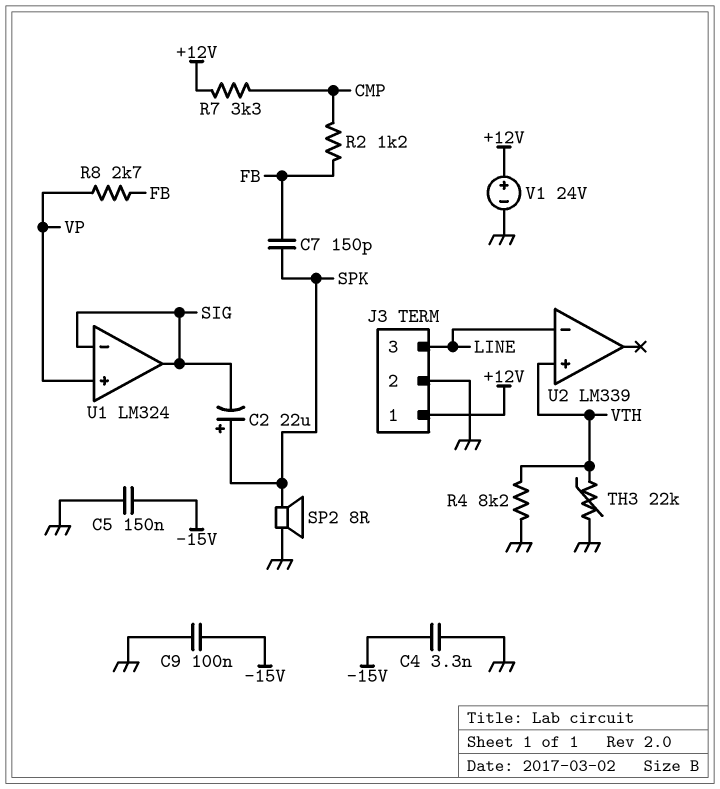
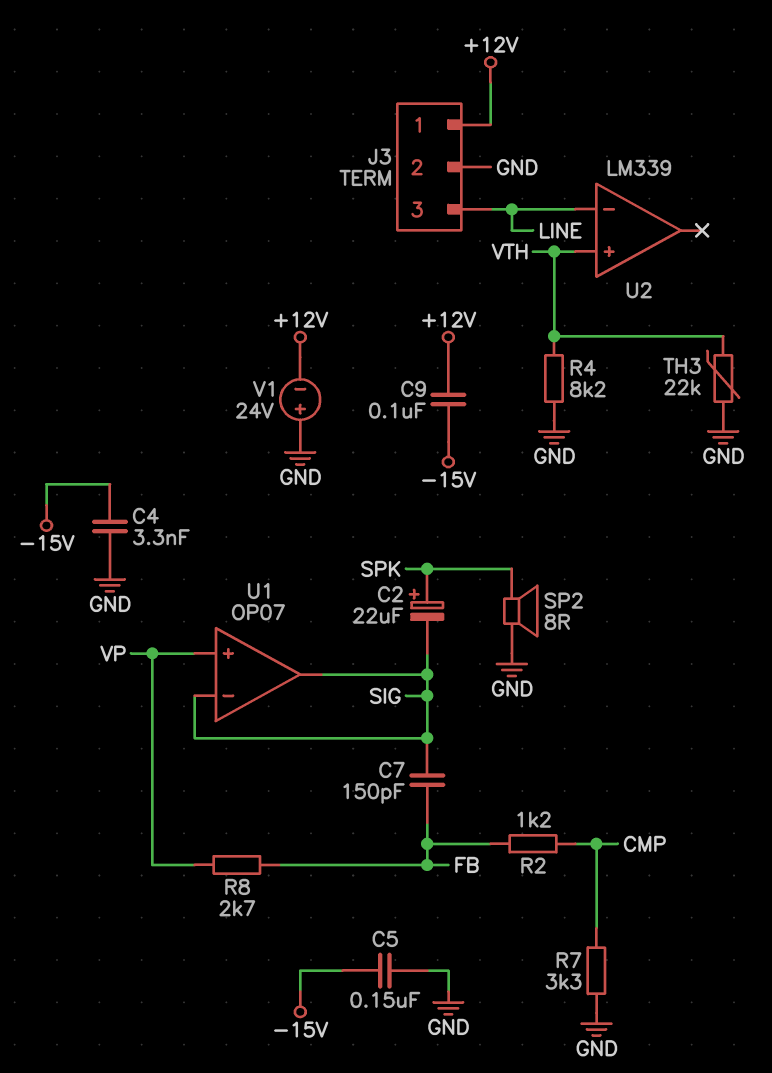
C7: 150pF (FB, SPK) -> 150pF (FB, SIG)
C9: 100nF (-15V, GND) -> 100nF (+12V, -15V)
R7: 3.3k (+12V, CMP) -> 3.3k (CMP, GND)
U1: LM324 -> OP07
V1: 24V (plus +12V, minus GND) -> 24V (plus GND, minus +12V)

